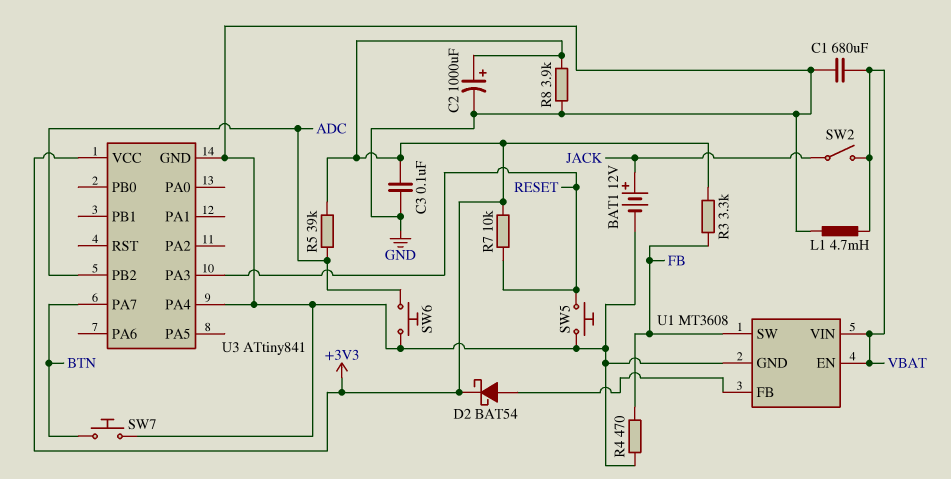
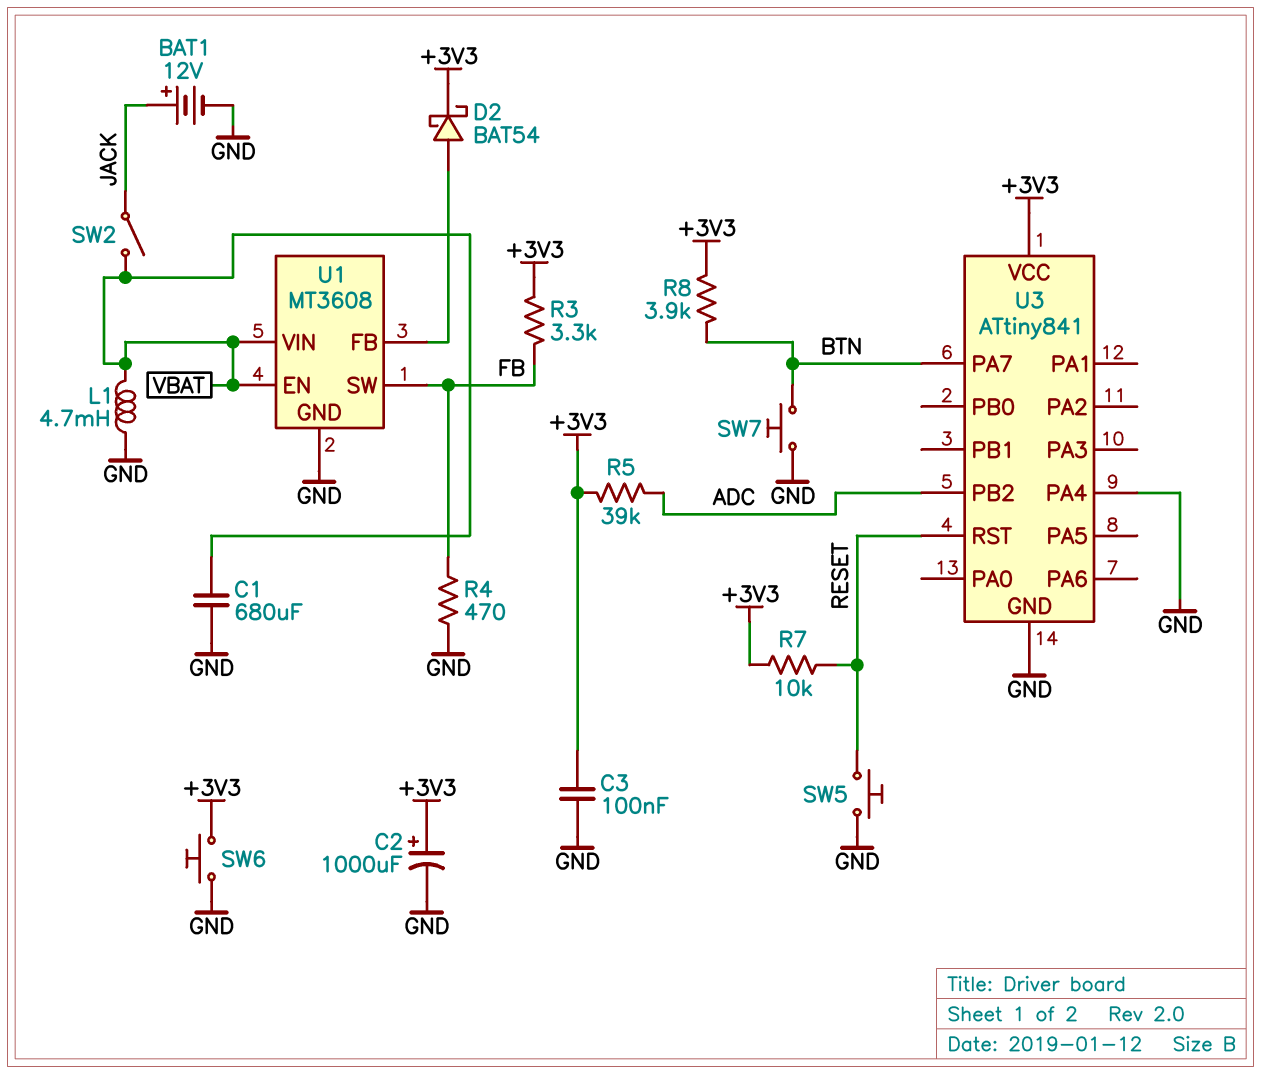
R8: 3.9k (+3V3, GND) -> 3.9k (+3V3, BTN)
SW6: button (ADC, GND) -> button (+3V3, GND)
U3 pin PA3: RESET -> none
U3 pin RST: none -> RESET

